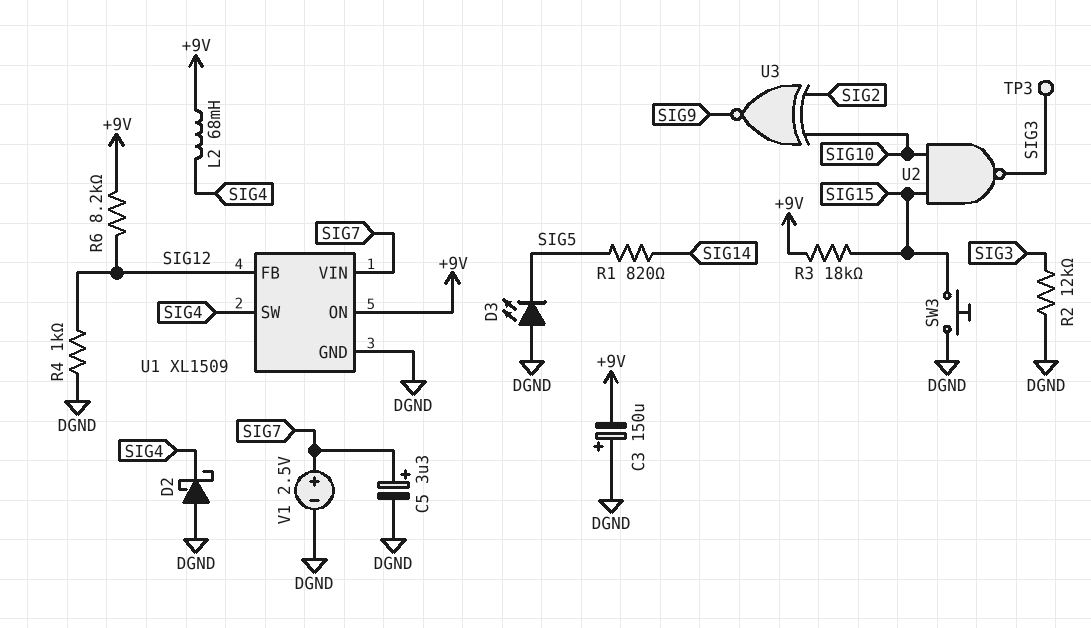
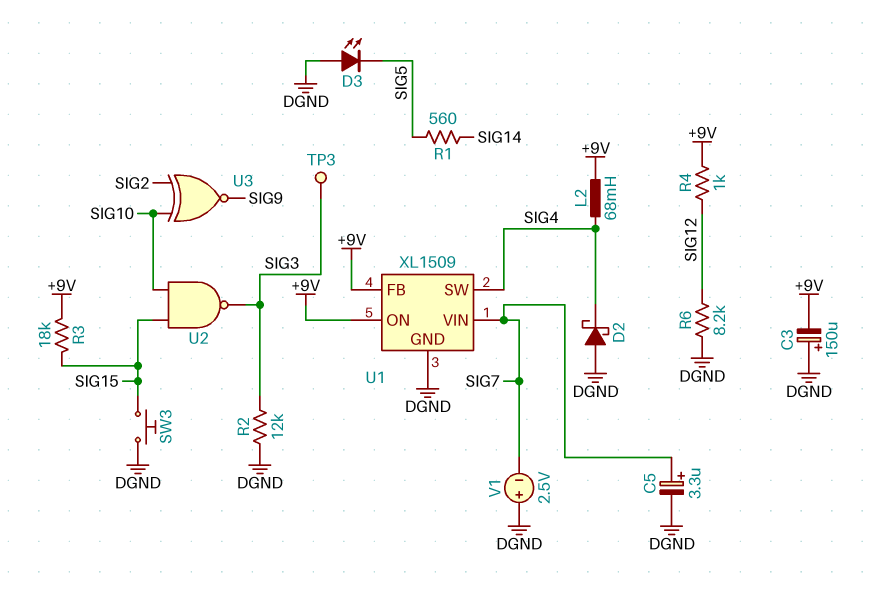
R1: 820 (SIG5, SIG14) -> 560 (SIG5, SIG14)
R4: 1k (DGND, SIG12) -> 1k (+9V, SIG12)
R6: 8.2k (+9V, SIG12) -> 8.2k (DGND, SIG12)
U1 pin FB: SIG12 -> +9V
V1: 2.5V (plus SIG7, minus DGND) -> 2.5V (plus DGND, minus SIG7)

